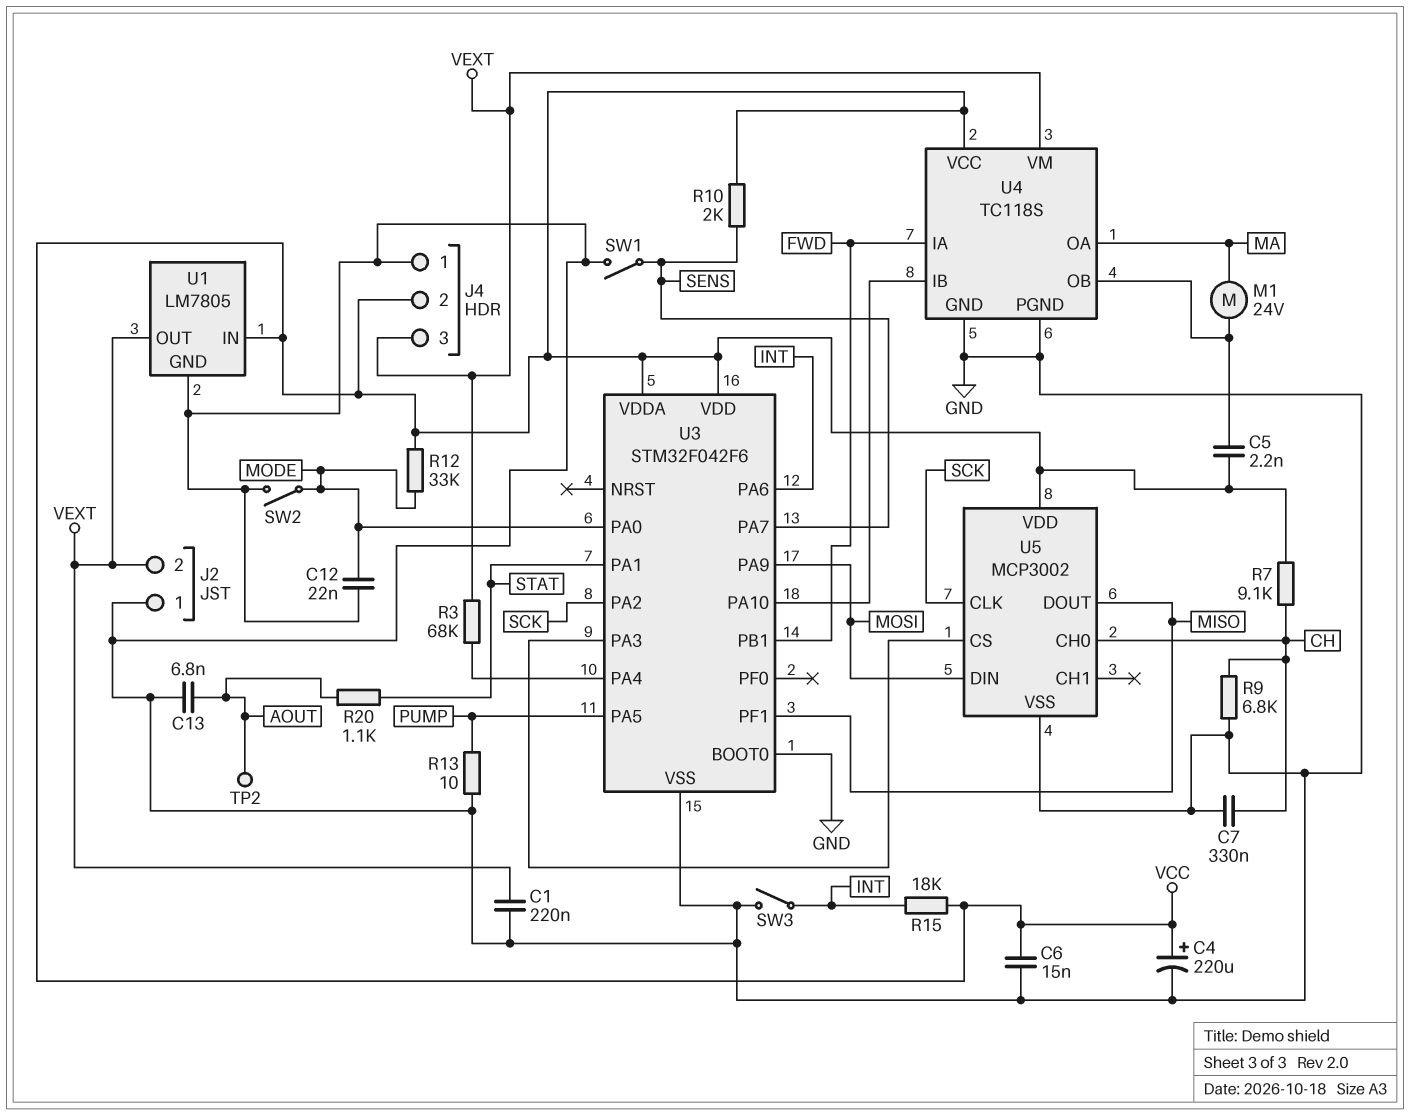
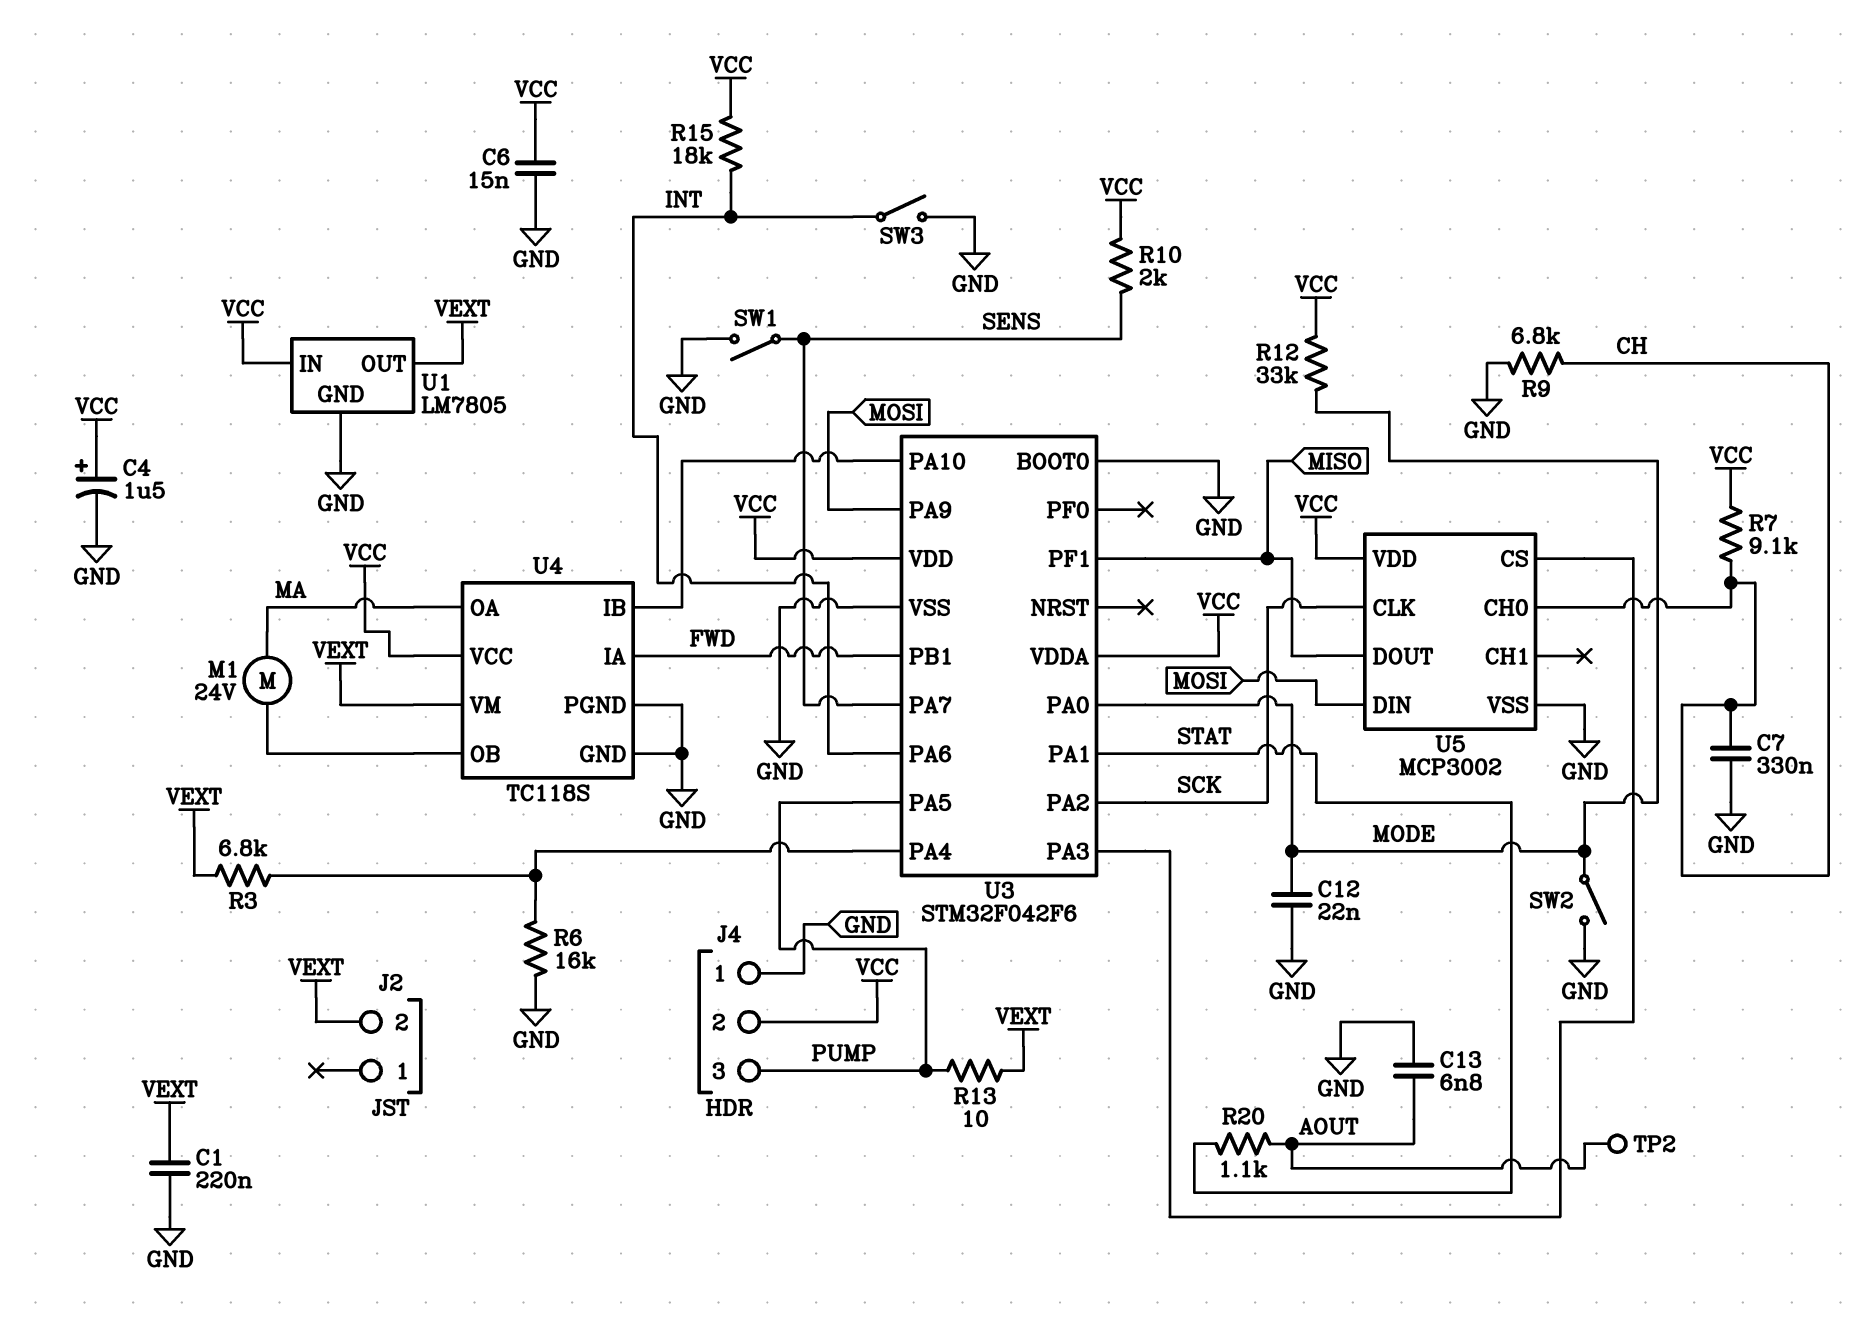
C4: 220uF (plus VCC, minus GND) -> 1.5uF (plus VCC, minus GND)
C5: 2.2nF (U4/OB, VCC) -> none
J2 pin 1: GND -> none
J4 pin 3: VEXT -> PUMP
R3: 68k (U3/PA4, VEXT) -> 6.8k (U3/PA4, VEXT)
R6: none -> 16k (GND, U3/PA4)
R13: 10 (GND, PUMP) -> 10 (PUMP, VEXT)

